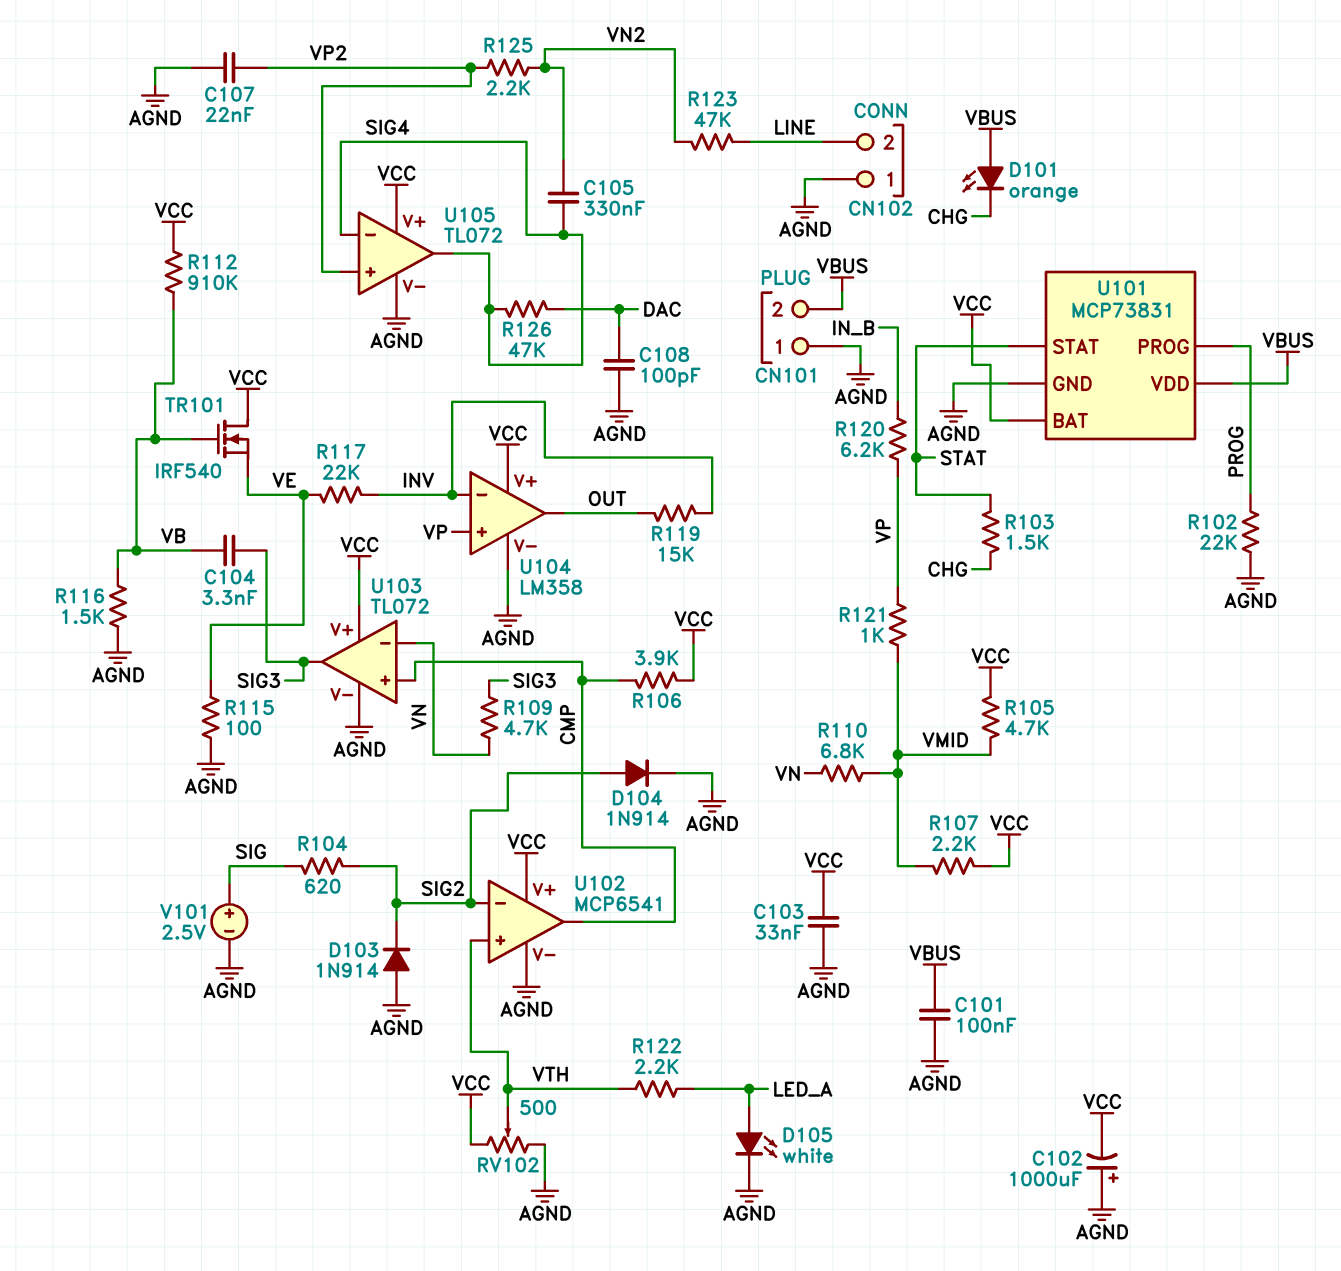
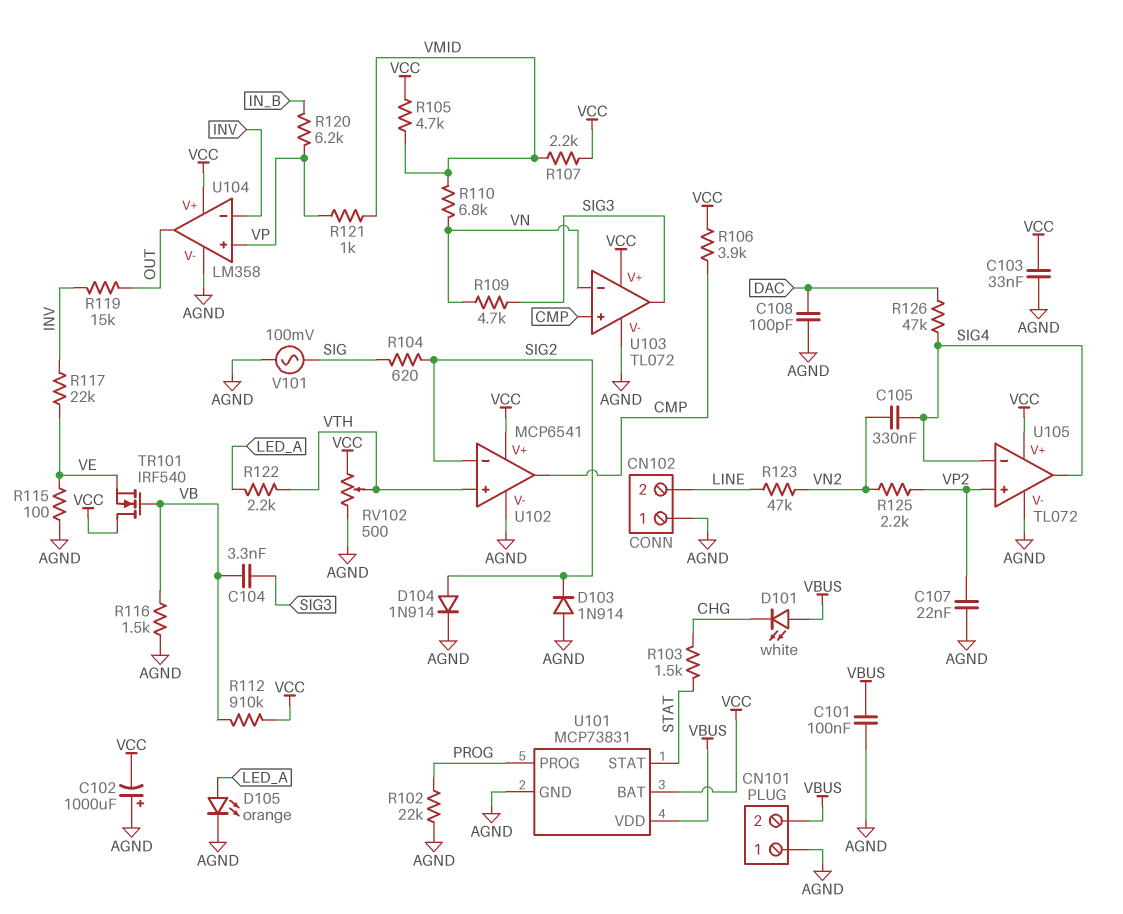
D101: LED orange (A VBUS, K CHG) -> LED white (A VBUS, K CHG)
D105: LED white (A LED_A, K AGND) -> LED orange (A LED_A, K AGND)
V101: 2.5V (plus SIG, minus AGND) -> AC 100mV (AGND, SIG)

